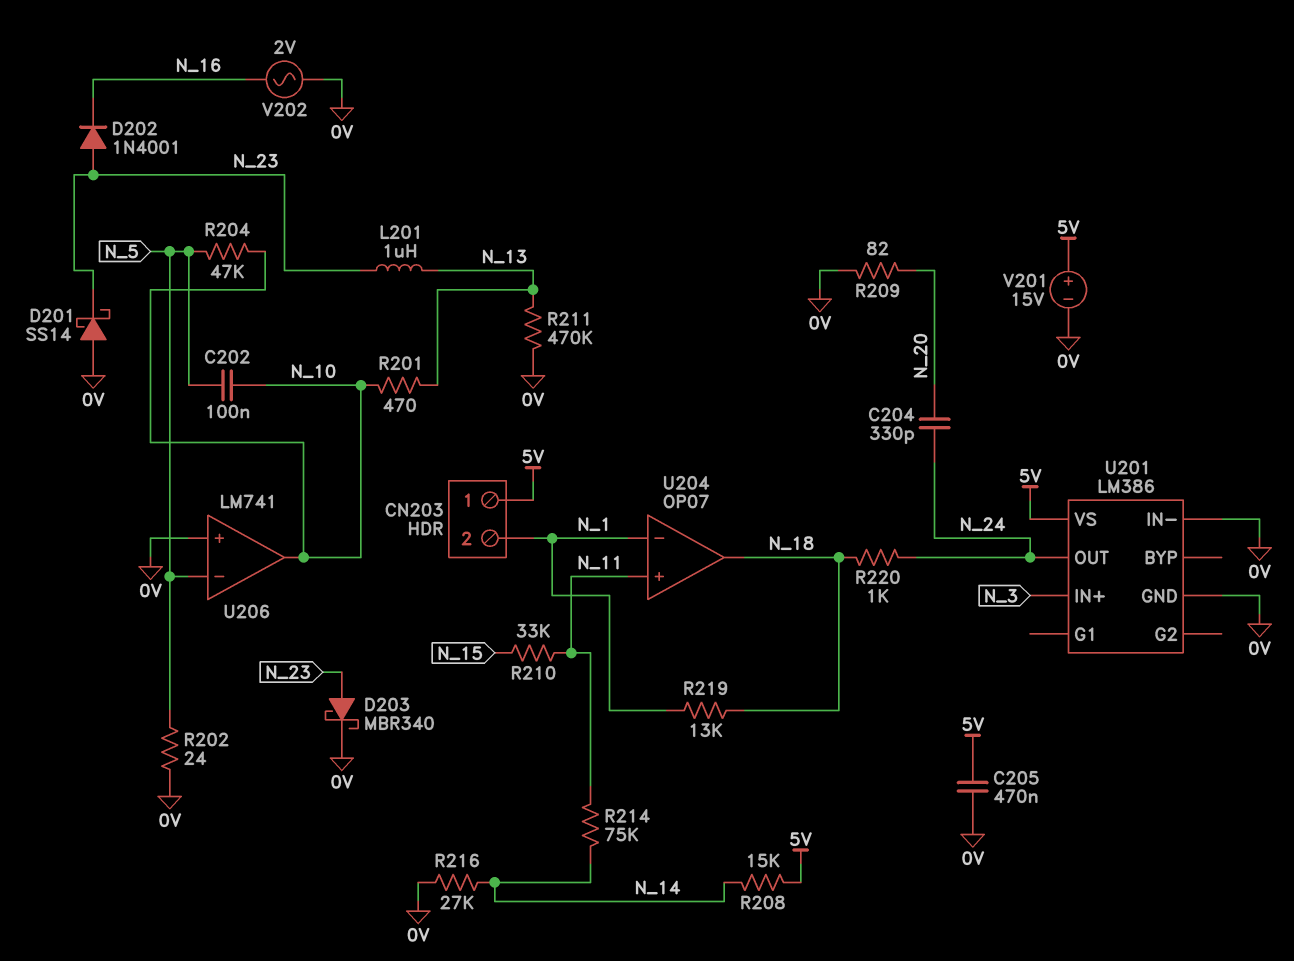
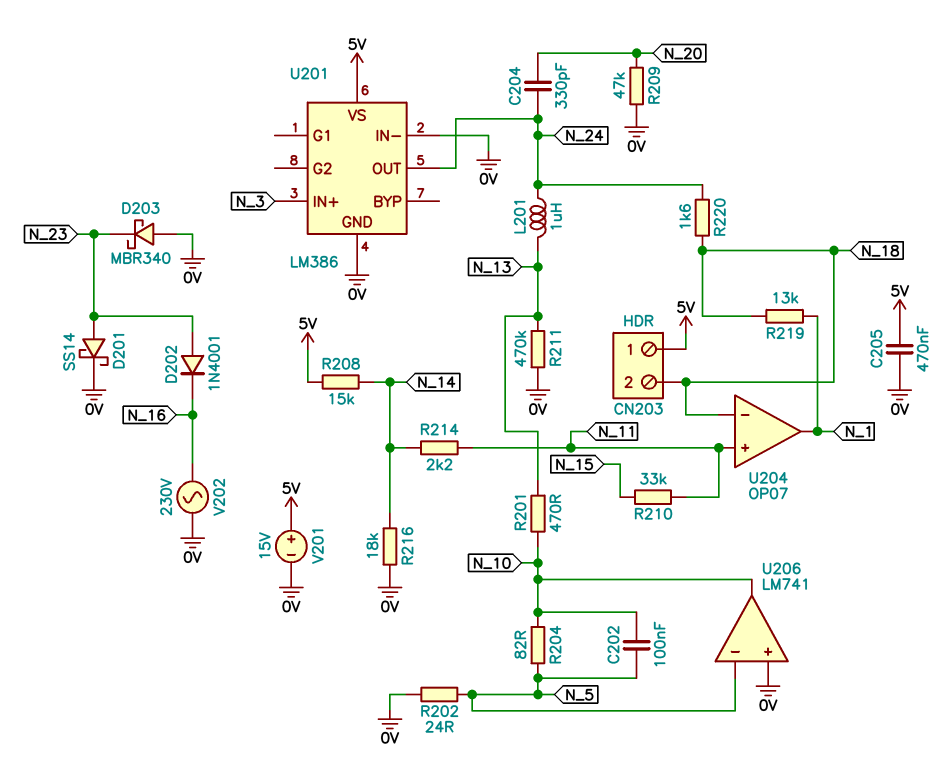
CN203 pin 2: N_1 -> N_18
D201: schottky SS14 (A 0V, K N_23) -> schottky SS14 (A N_23, K 0V)
D203: schottky MBR340 (A N_23, K 0V) -> schottky MBR340 (A 0V, K N_23)
L201: 1uH (N_13, N_23) -> 1uH (N_13, N_24)
R204: 47k (N_5, N_10) -> 82 (N_5, N_10)
R209: 82 (0V, N_20) -> 47k (0V, N_20)
R214: 75k (N_11, N_14) -> 2.2k (N_11, N_14)
R216: 27k (0V, N_14) -> 18k (0V, N_14)
R220: 1k (N_18, N_24) -> 1.6k (N_18, N_24)
U204 pin in-: N_1 -> N_18
U204 pin out: N_18 -> N_1
V202: AC 2V (0V, N_16) -> AC 230V (0V, N_16)

